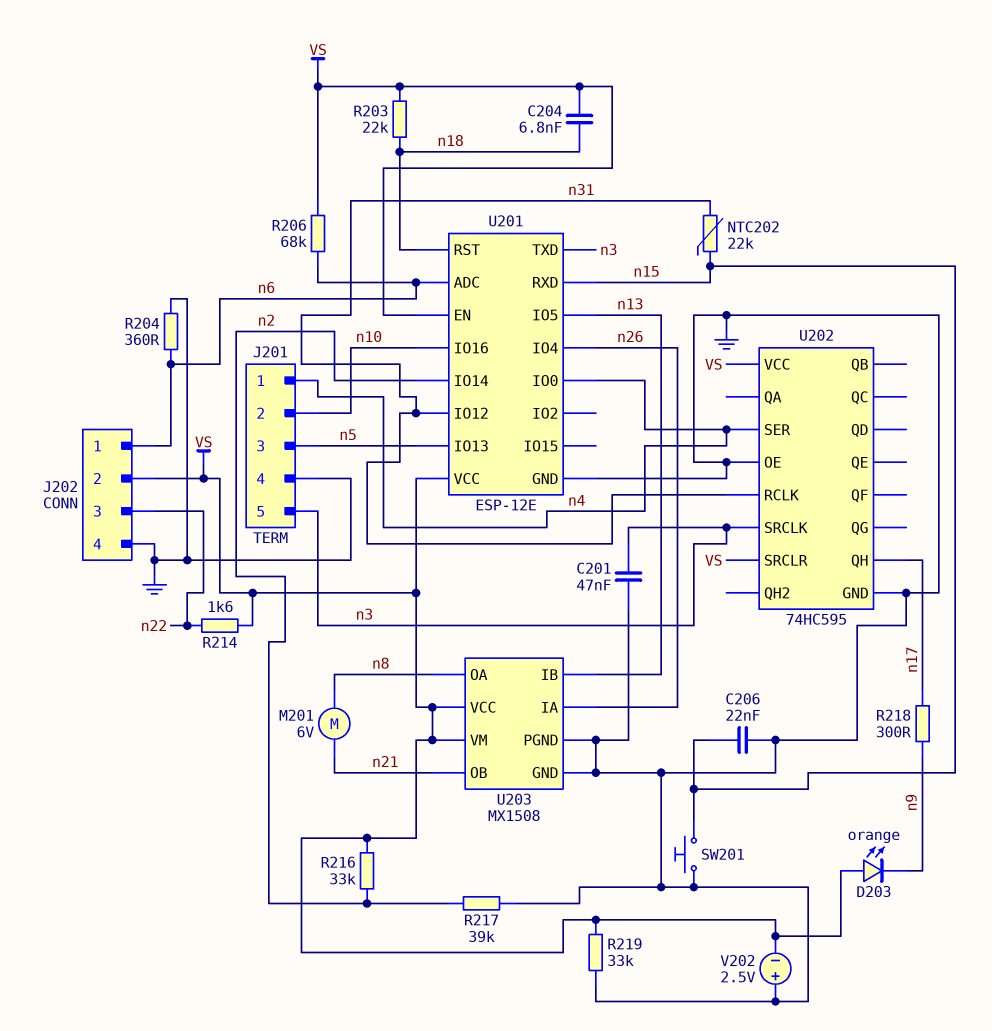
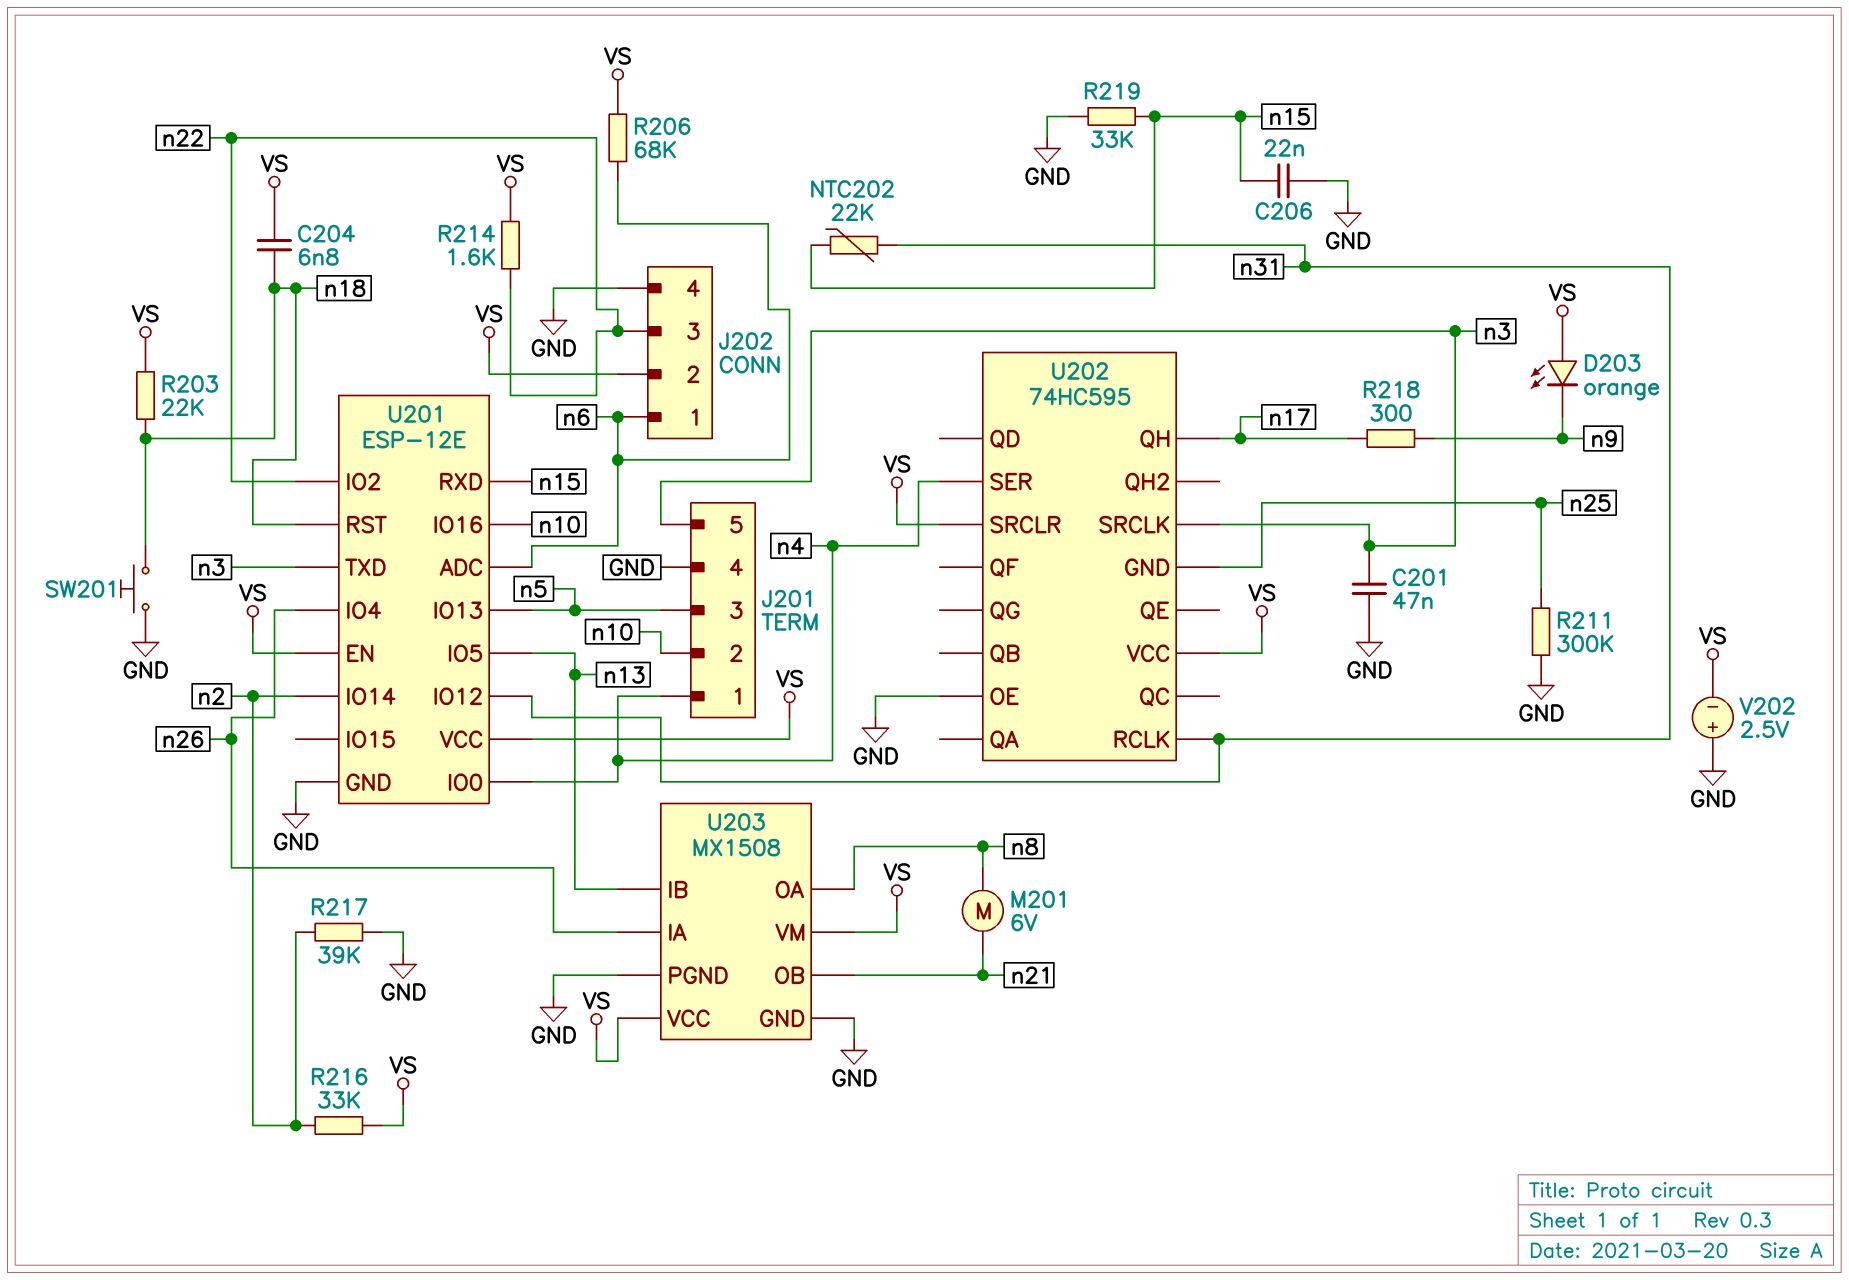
R204: 360 (GND, n6) -> none
R211: none -> 300k (GND, n25)
R219: 33k (GND, VS) -> 33k (GND, n15)
SW201: button (GND, n15) -> button (GND, n18)
U201 pin IO2: none -> n22
U202 pin GND: GND -> n25

